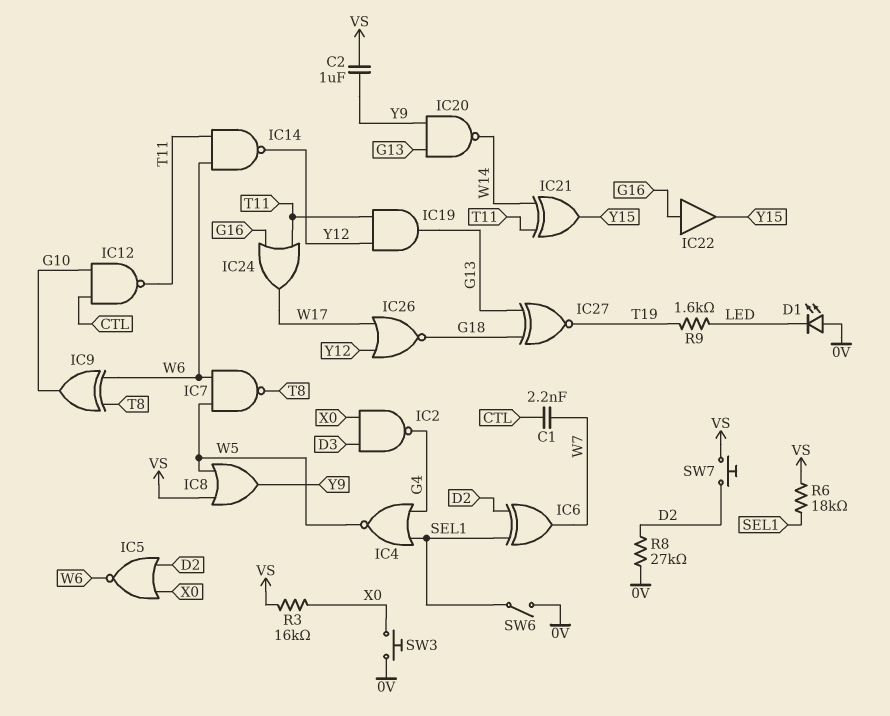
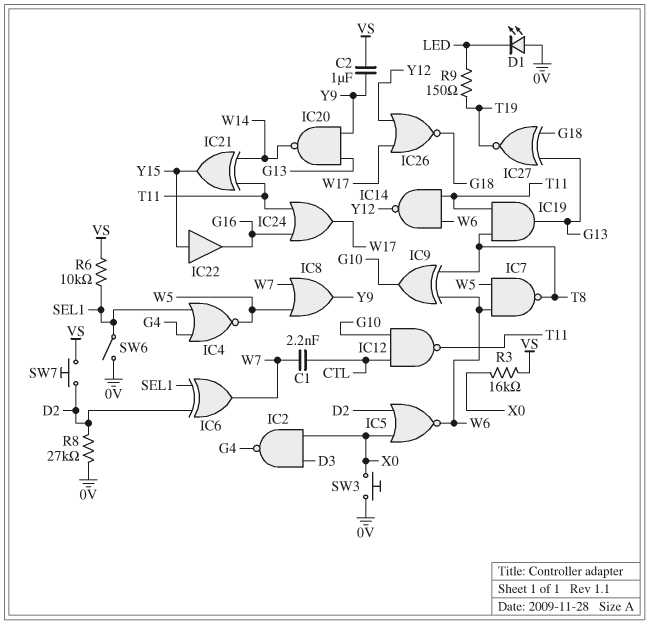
IC8: OR (in VS, in W5, out Y9) -> OR (in W5, in W7, out Y9)
IC19: AND (in T11, in Y12, out G13) -> AND (in T8, in T11, out G13)
IC22: buffer (in G16, out Y15) -> buffer (in Y15, out G16)
R6: 18k (SEL1, VS) -> 10k (SEL1, VS)
R9: 1.6k (LED, T19) -> 150 (LED, T19)

